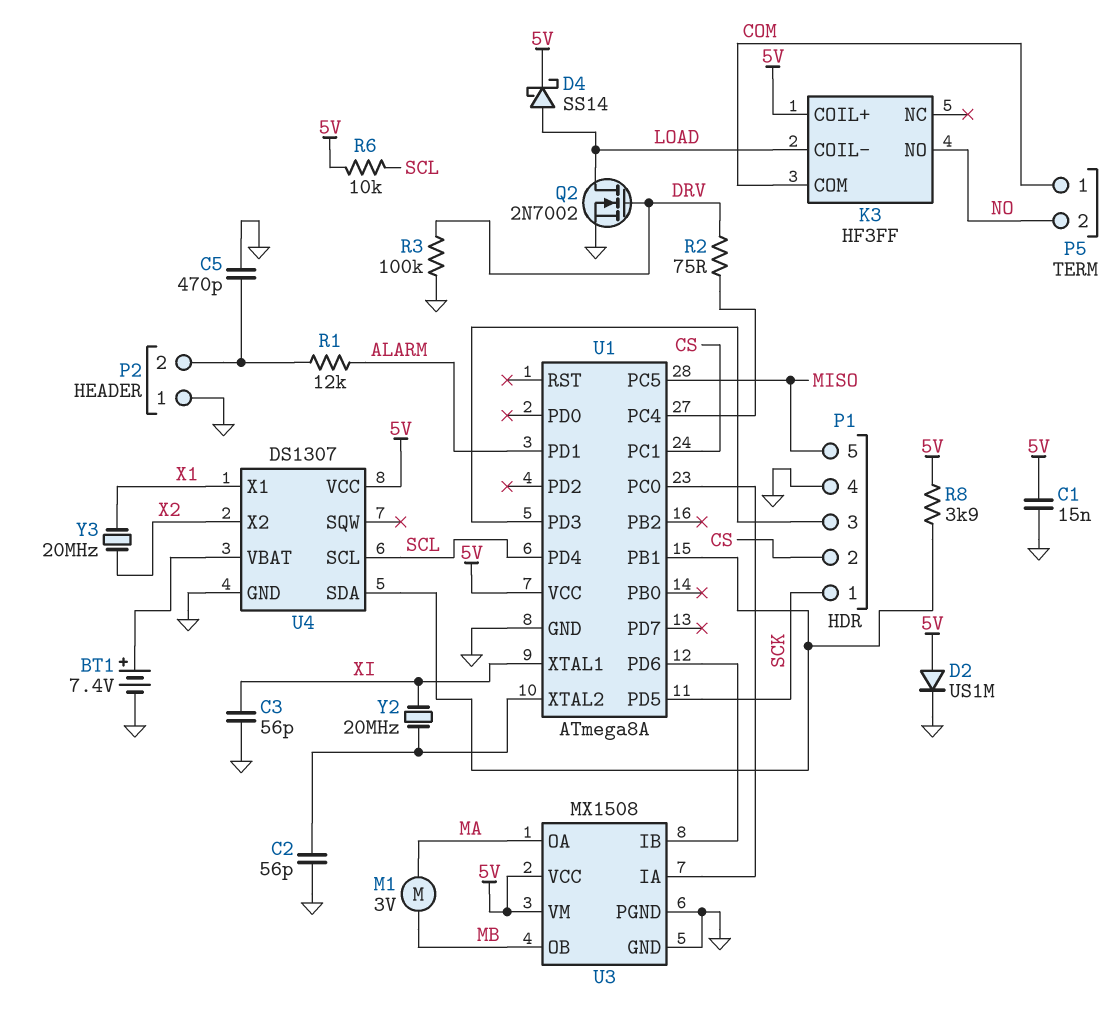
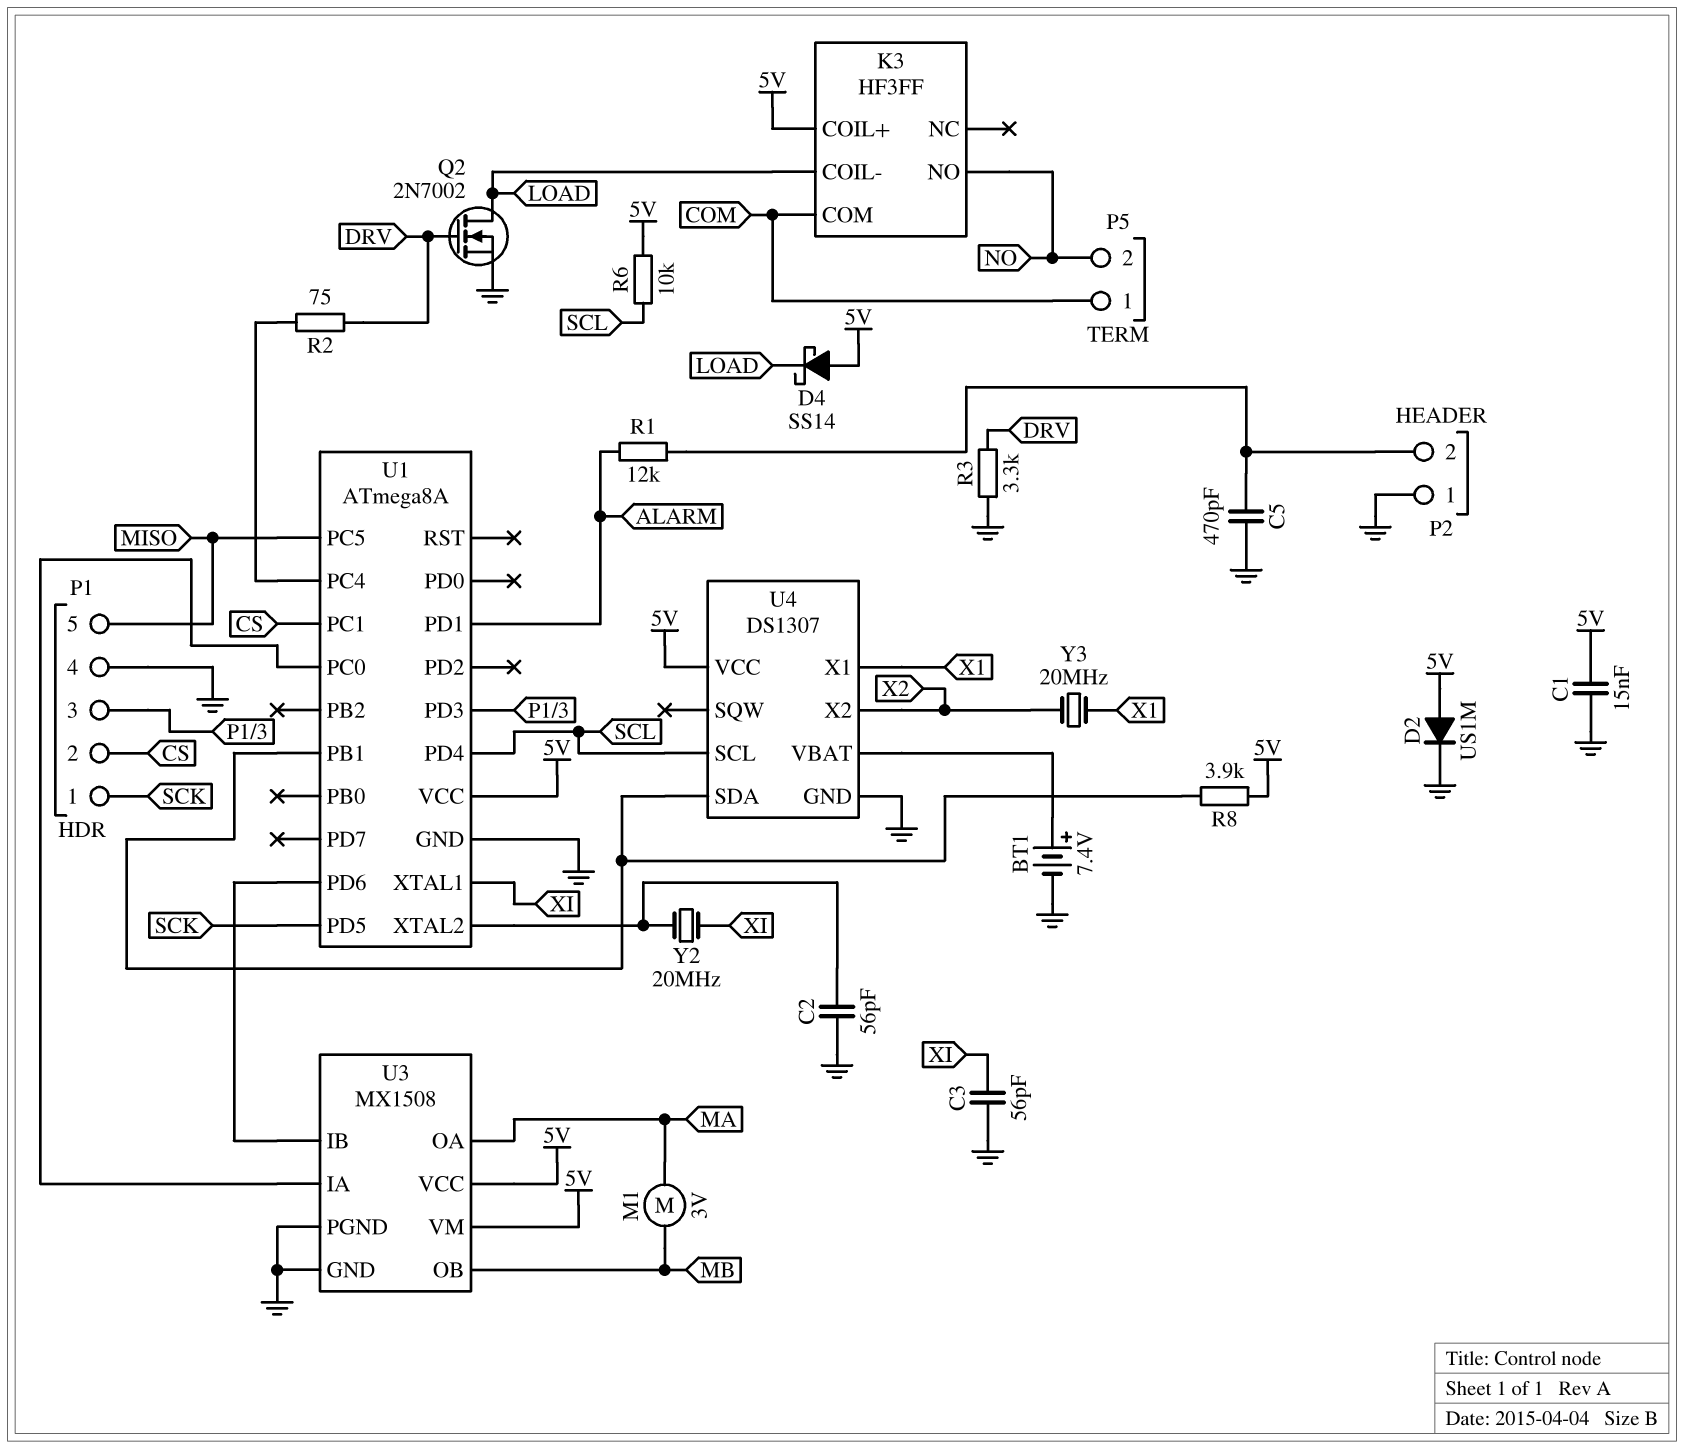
D4: schottky SS14 (A LOAD, K 5V) -> schottky SS14 (A 5V, K LOAD)
R3: 100k (DRV, GND) -> 3.3k (DRV, GND)

